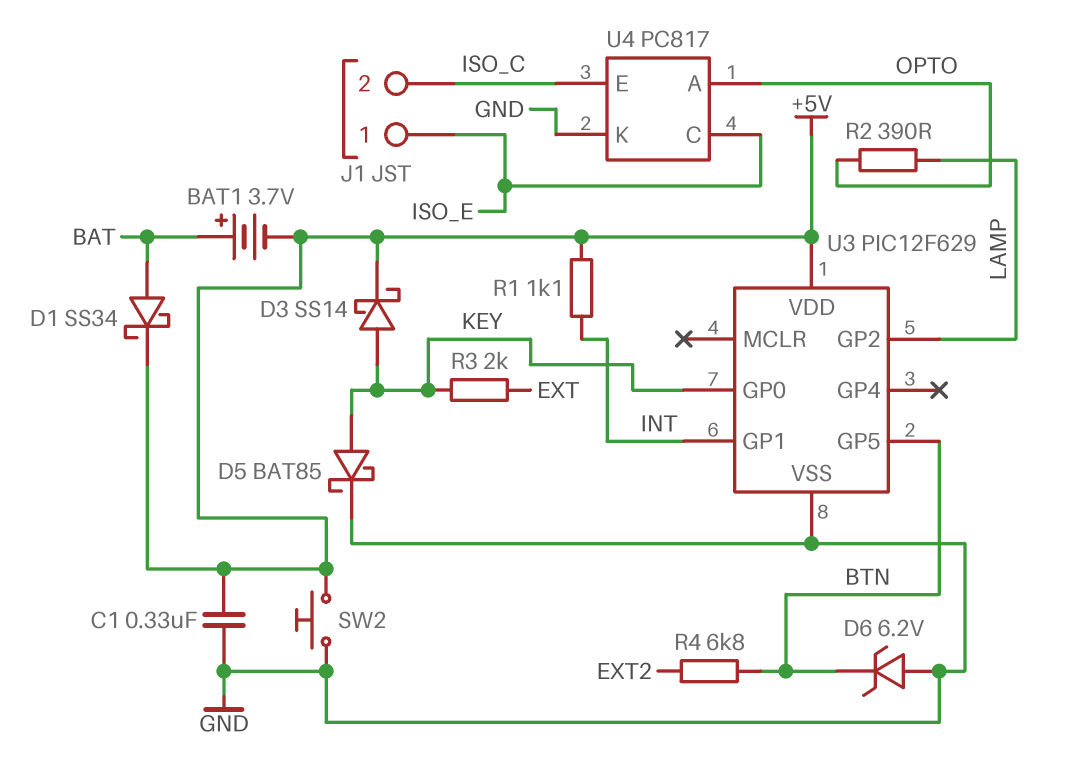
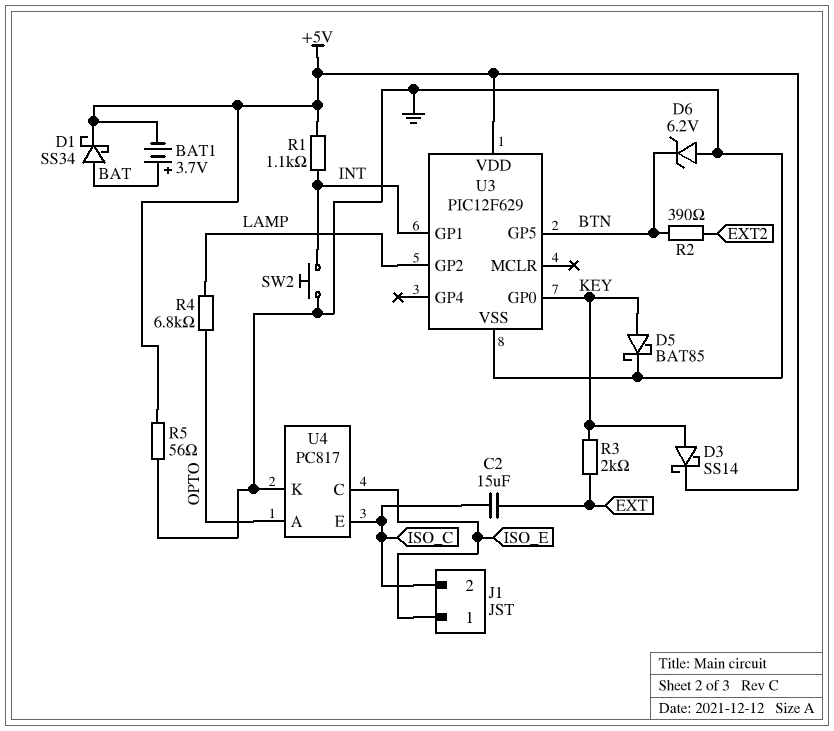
C1: 330nF (+5V, GND) -> none
C2: none -> 15uF (EXT, ISO_C)
R2: 390 (LAMP, OPTO) -> 390 (BTN, EXT2)
R4: 6.8k (BTN, EXT2) -> 6.8k (LAMP, OPTO)
R5: none -> 56 (+5V, GND)
SW2: button (+5V, GND) -> button (GND, INT)

